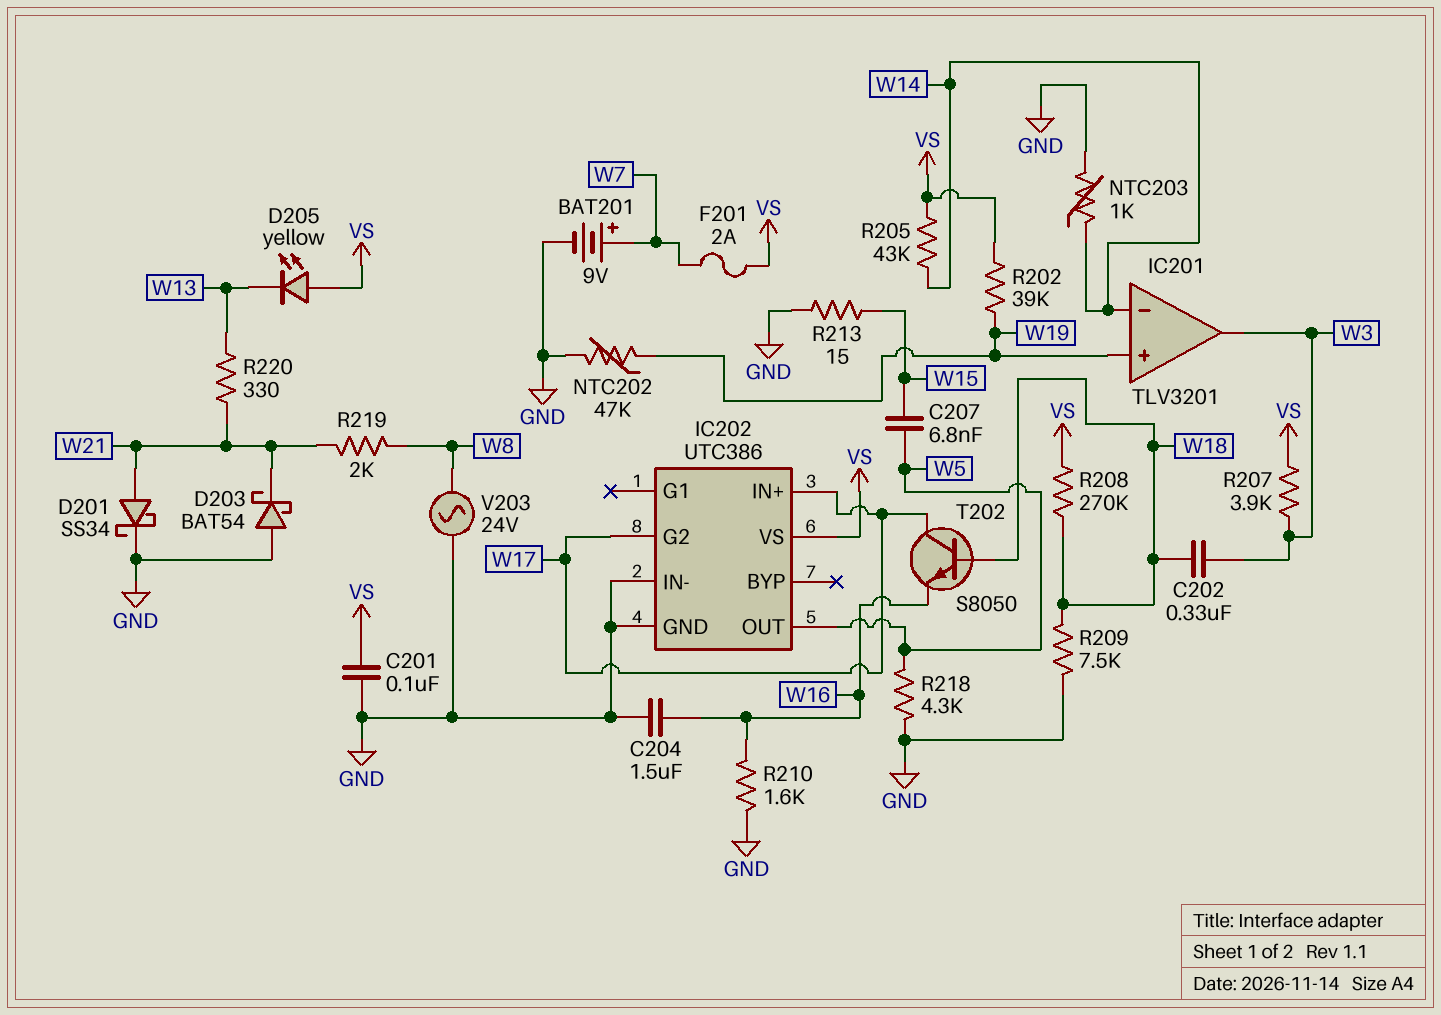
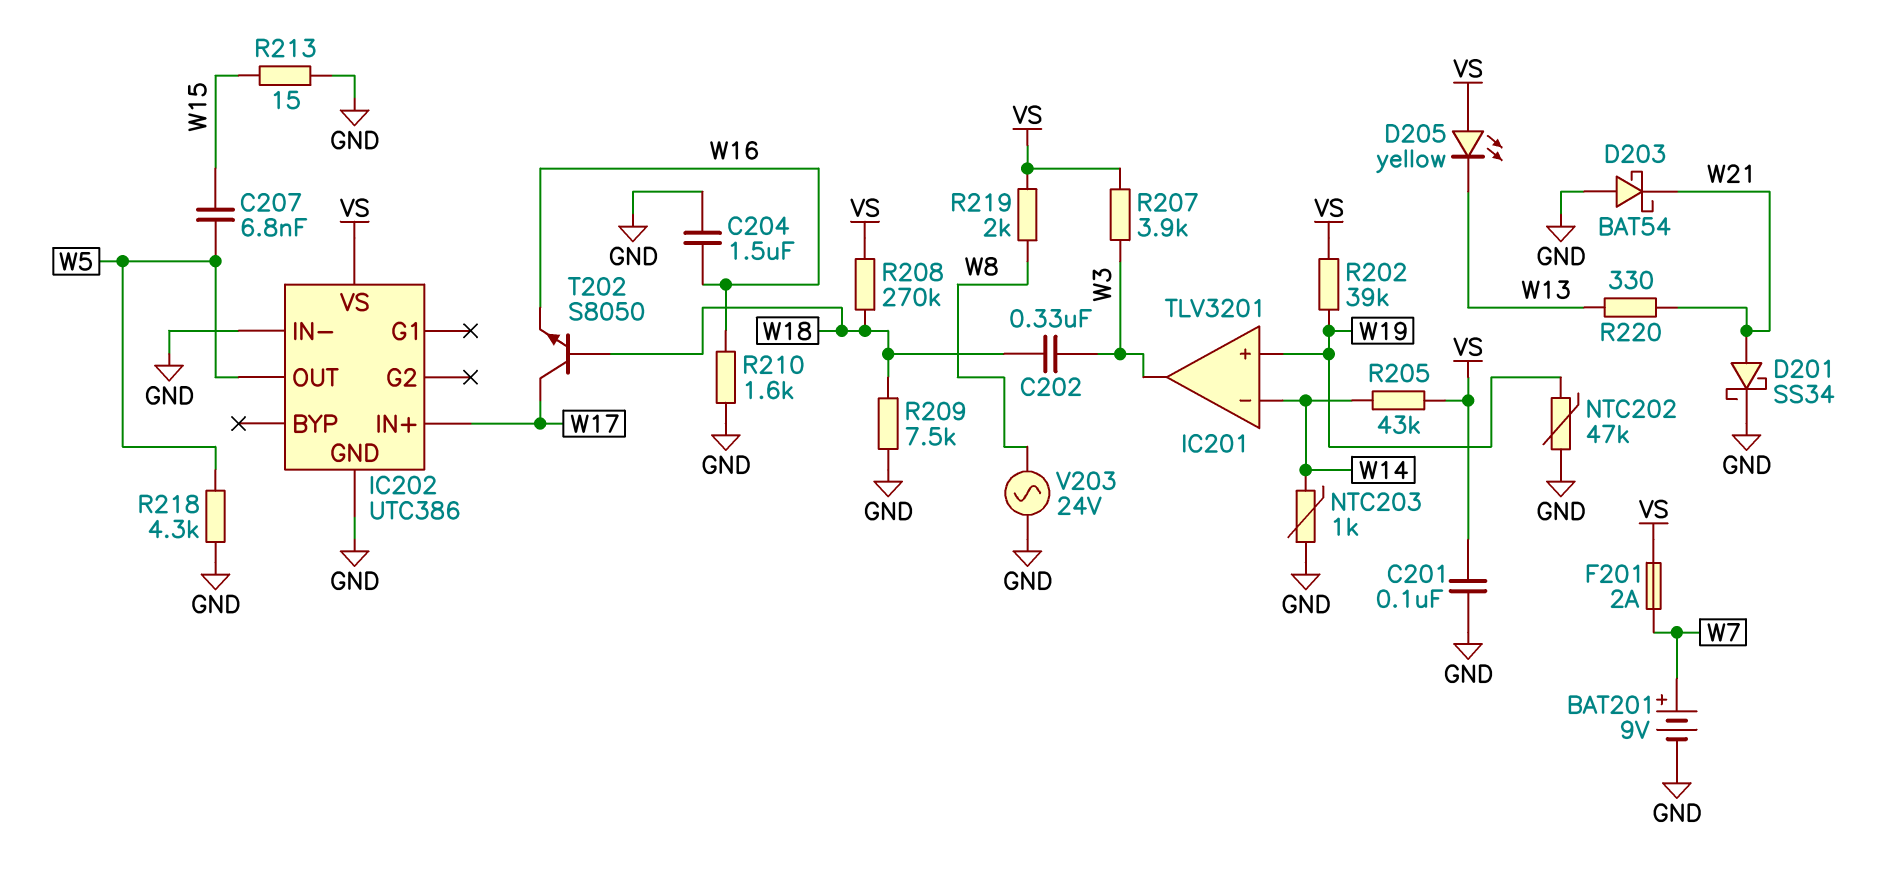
IC202 pin G2: W17 -> none
R219: 2k (W8, W21) -> 2k (VS, W8)

